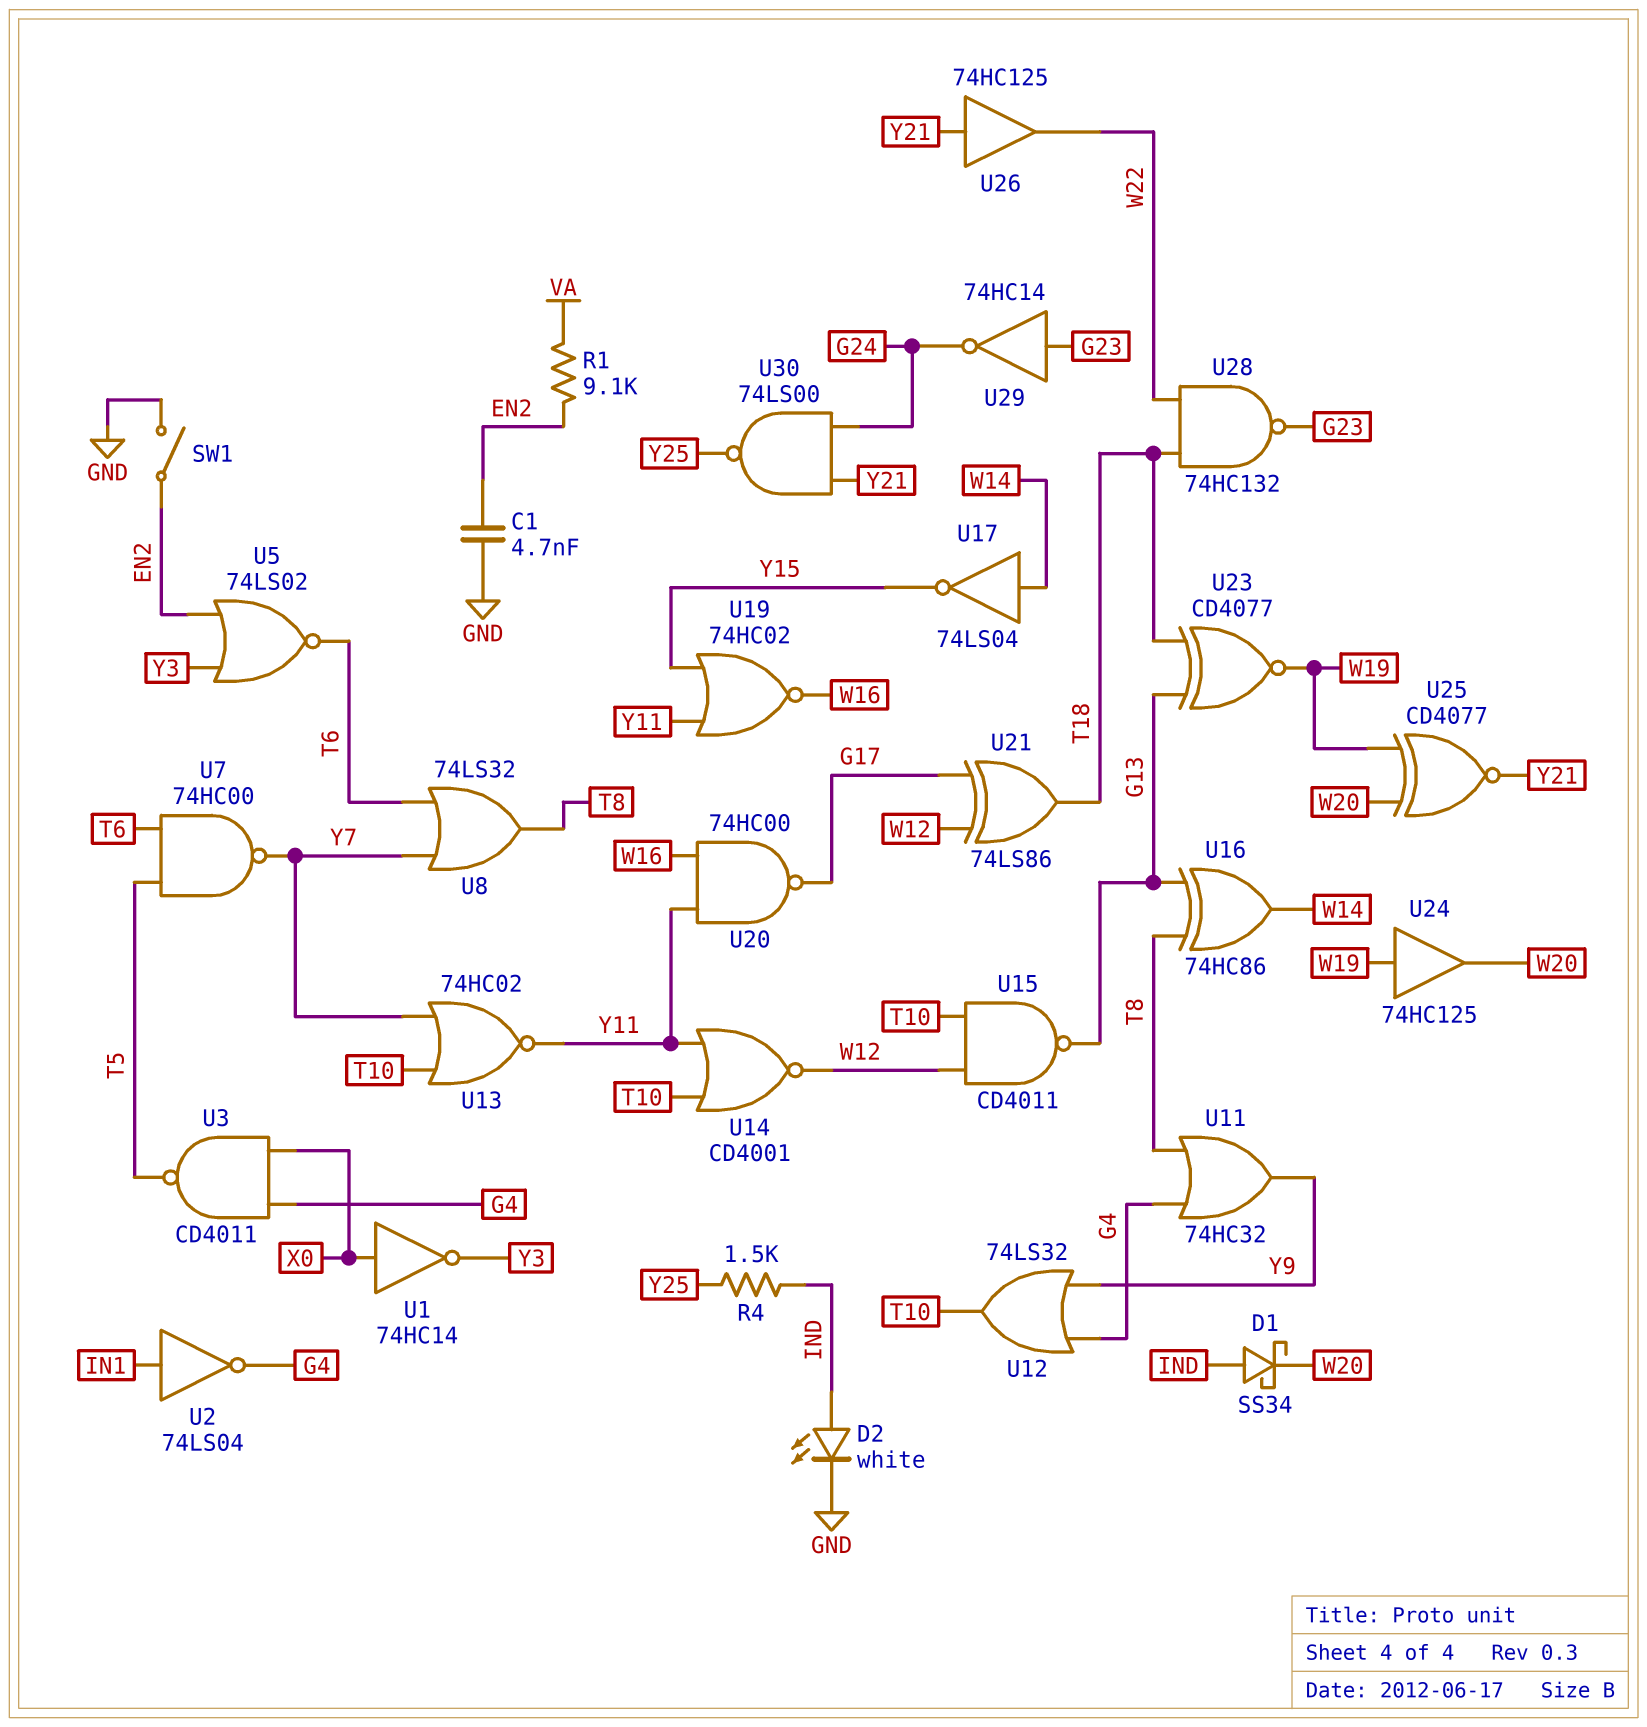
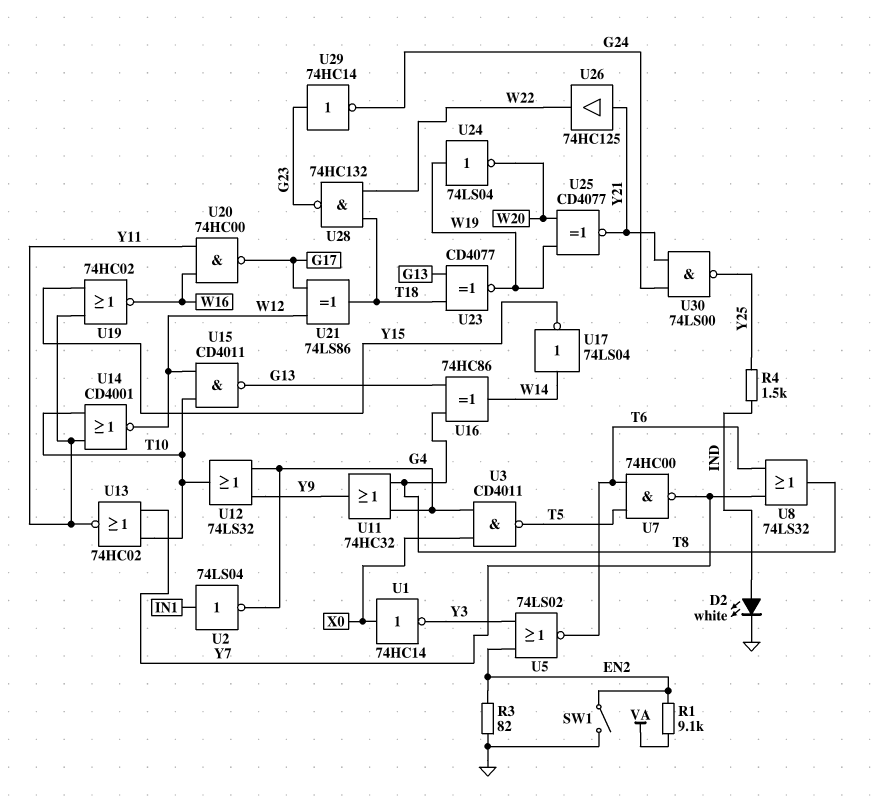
C1: 4.7nF (EN2, GND) -> none
D1: schottky SS34 (A IND, K W20) -> none
R3: none -> 82 (EN2, GND)
U24: buffer 74HC125 (in W19, out W20) -> NOT 74LS04 (in W19, out W20)

